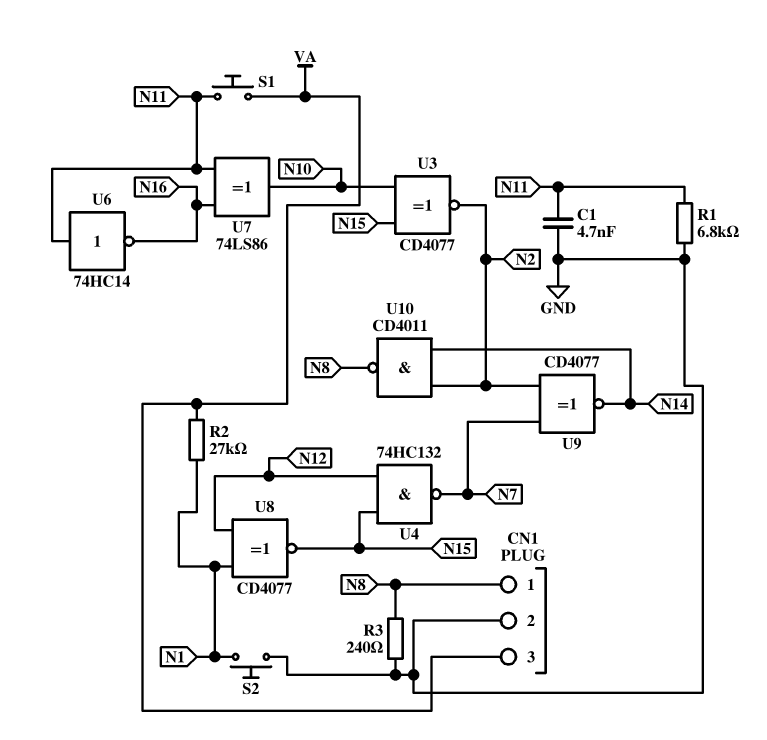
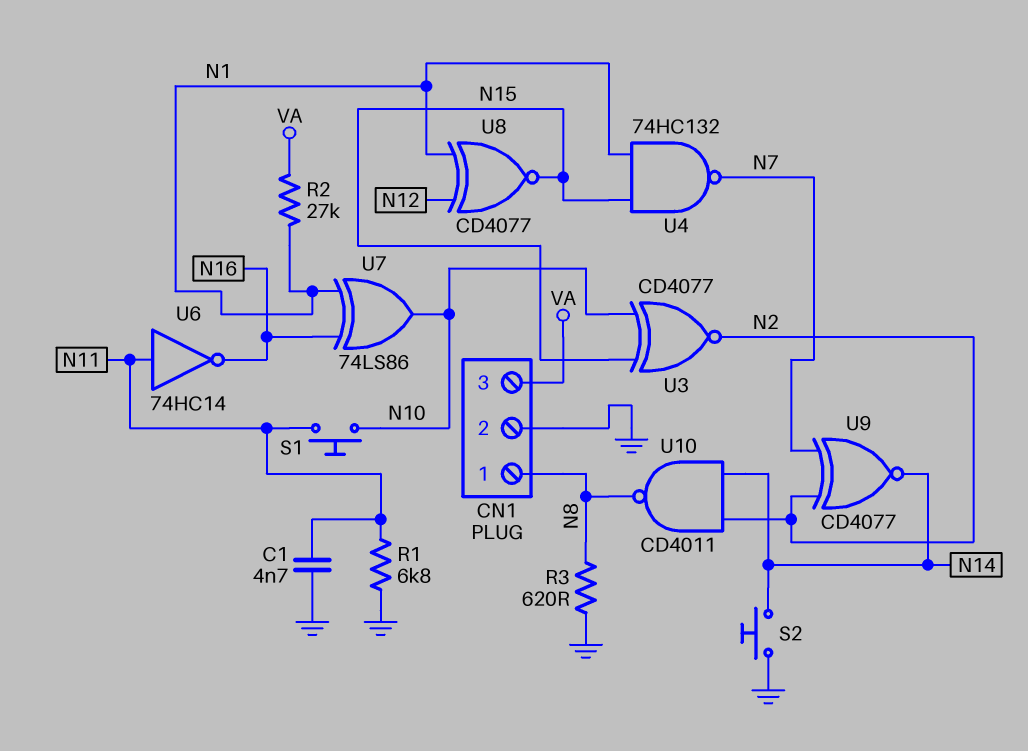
R3: 240 (GND, N8) -> 620 (GND, N8)
S1: button (N11, VA) -> button (N10, N11)
S2: button (GND, N1) -> button (GND, N14)
U4: NAND 74HC132 (in N12, in N15, out N7) -> NAND 74HC132 (in N1, in N15, out N7)
U7: XOR 74LS86 (in N11, in N16, out N10) -> XOR 74LS86 (in N1, in N16, out N10)

